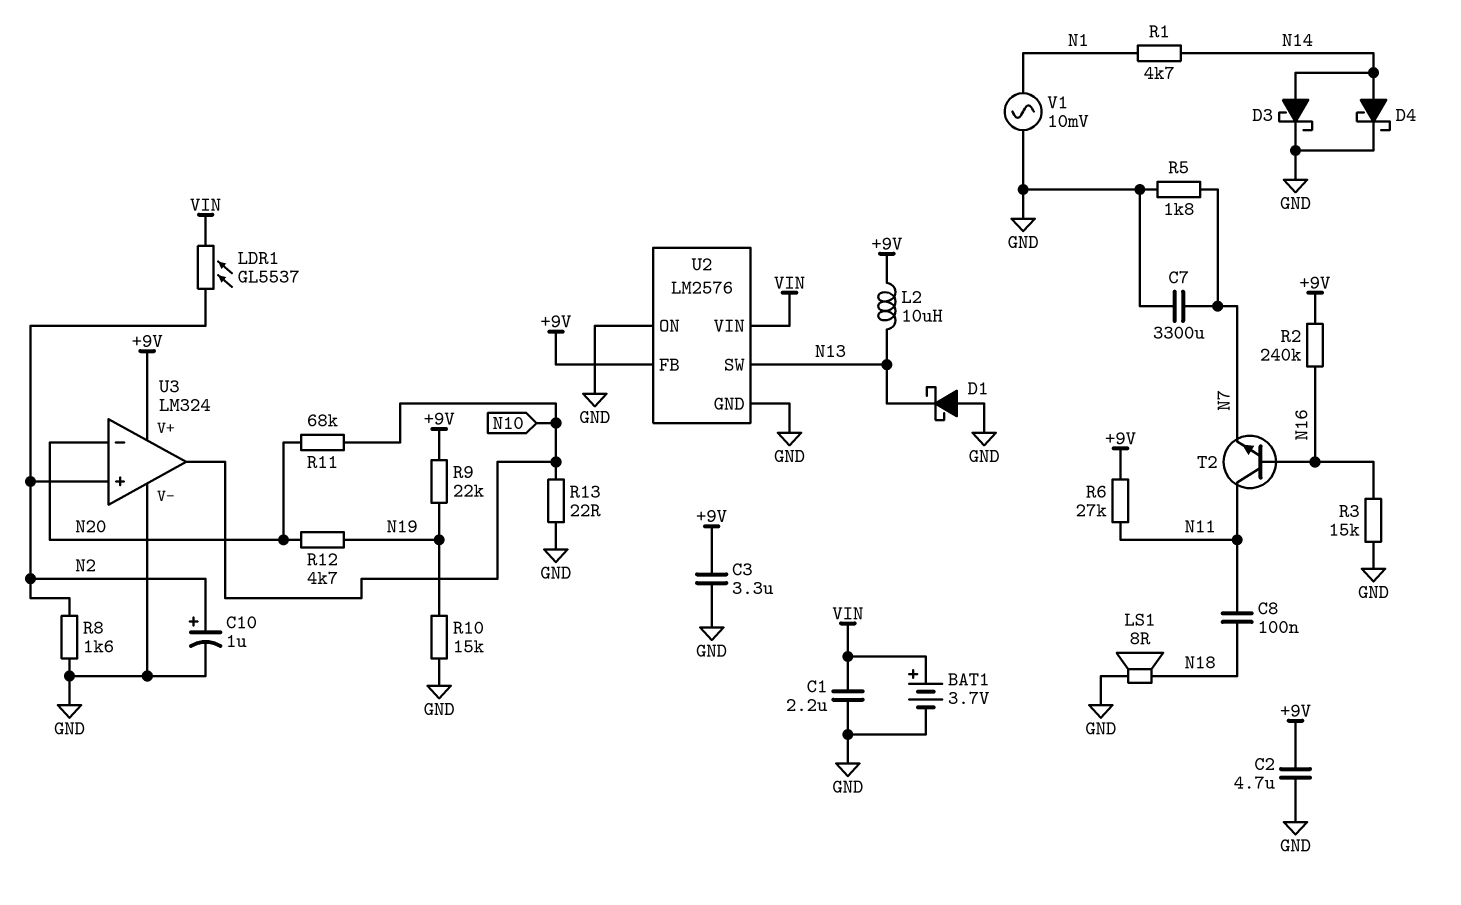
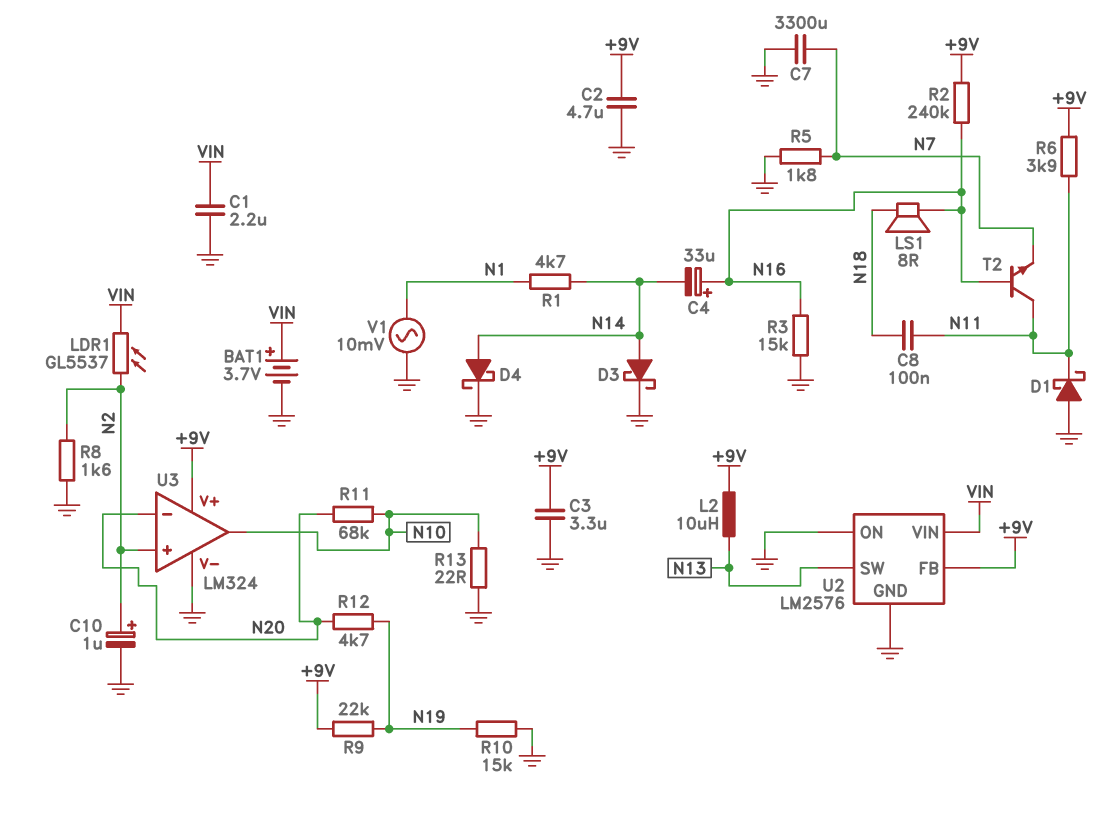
C4: none -> 33uF (plus N16, minus N14)
D1: schottky (A GND, K N13) -> schottky (A GND, K N11)
LS1: speaker 8R (GND, N18) -> speaker 8R (N16, N18)
R6: 27k (+9V, N11) -> 3.9k (+9V, N11)

